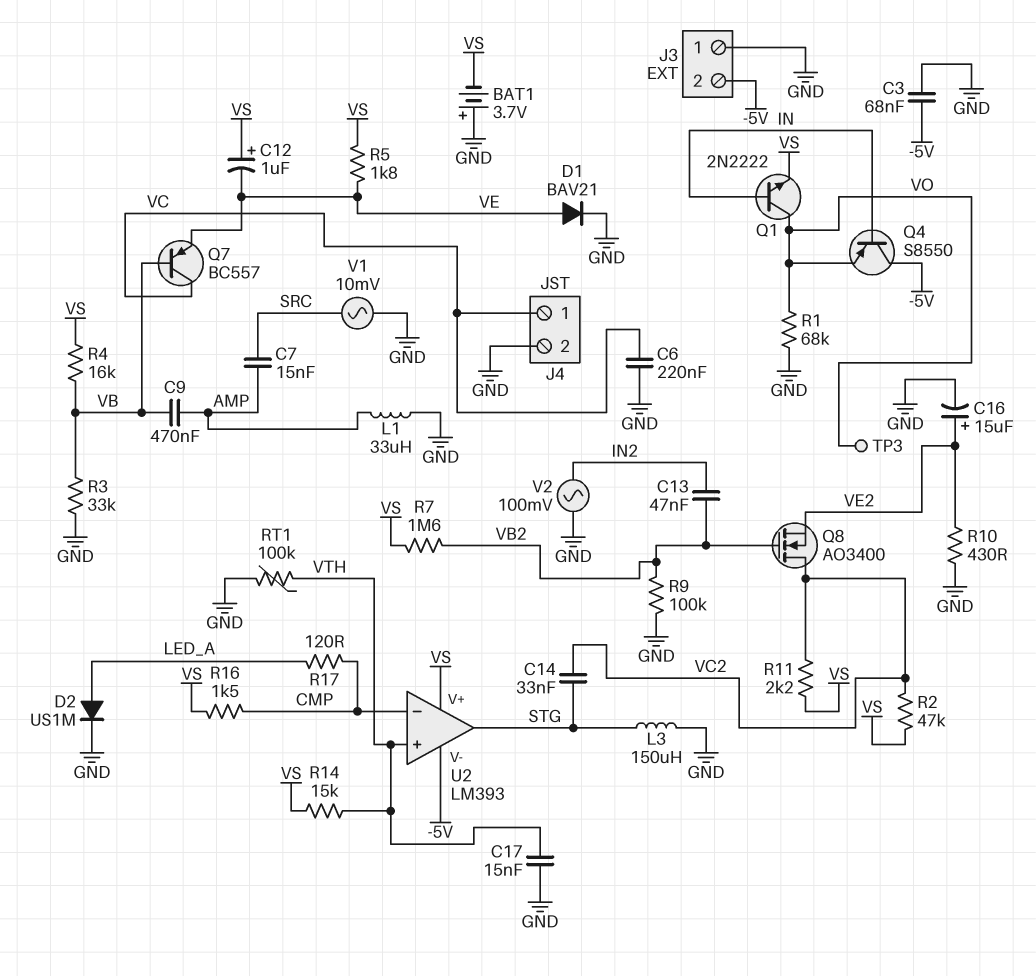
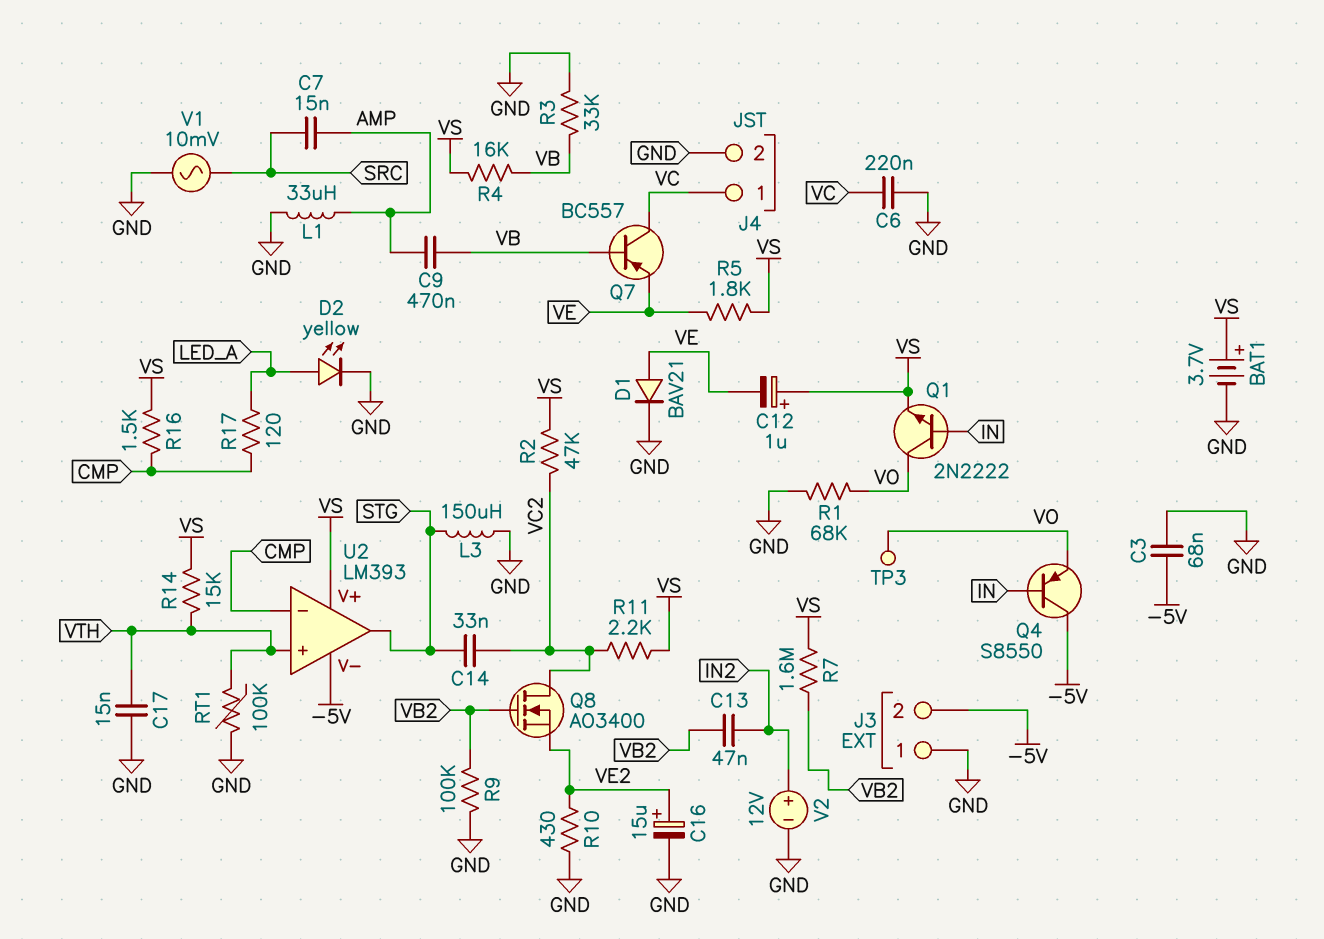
BAT1: 3.7V (plus GND, minus VS) -> 3.7V (plus VS, minus GND)
D2: diode US1M (A LED_A, K GND) -> LED yellow (A LED_A, K GND)
V2: AC 100mV (GND, IN2) -> 12V (plus IN2, minus GND)

